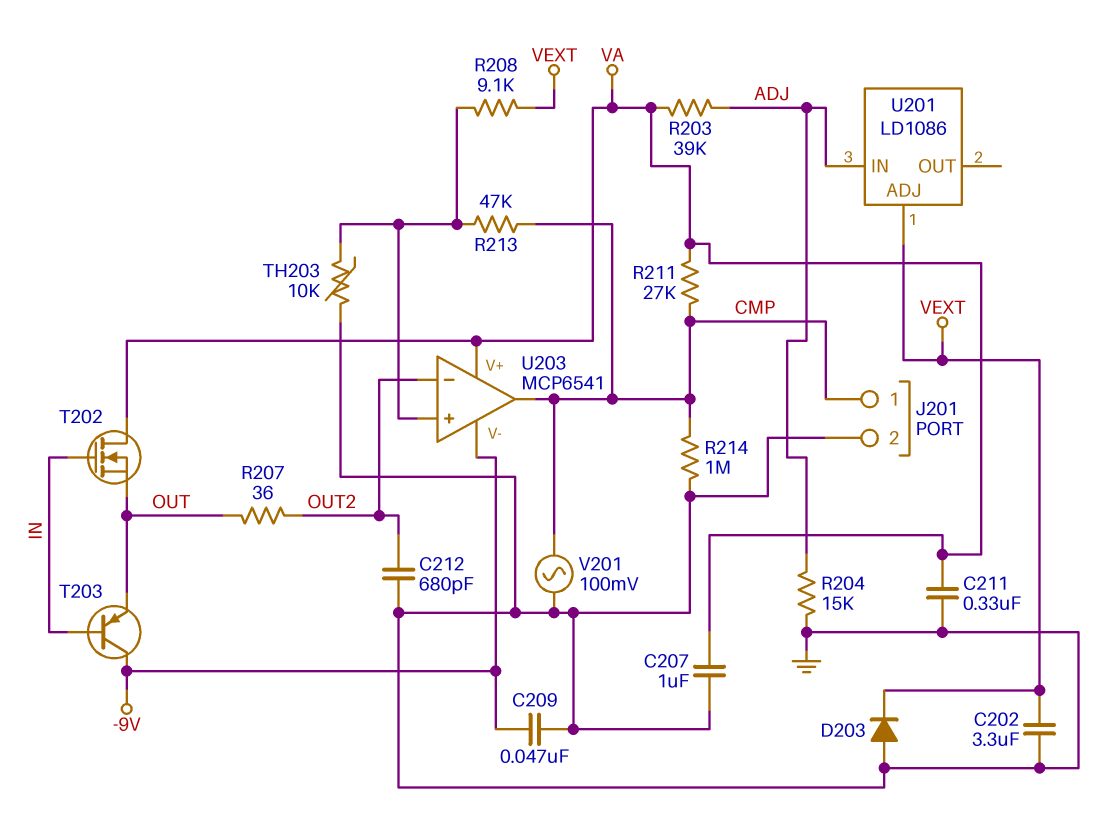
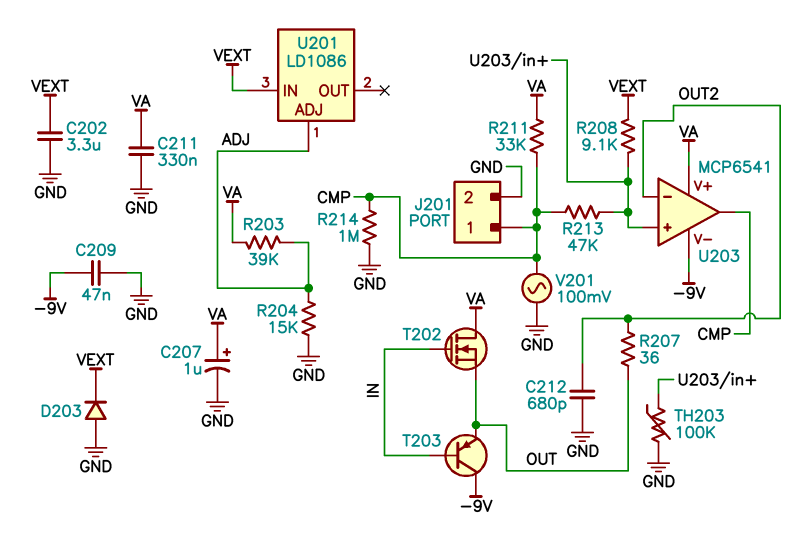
C207: 1uF (GND, VA) -> 1uF (plus VA, minus GND)
R211: 27k (CMP, VA) -> 33k (CMP, VA)
TH203: 10k (GND, U203/in+) -> 100k (GND, U203/in+)
U201 pin ADJ: VEXT -> ADJ
U201 pin IN: ADJ -> VEXT

